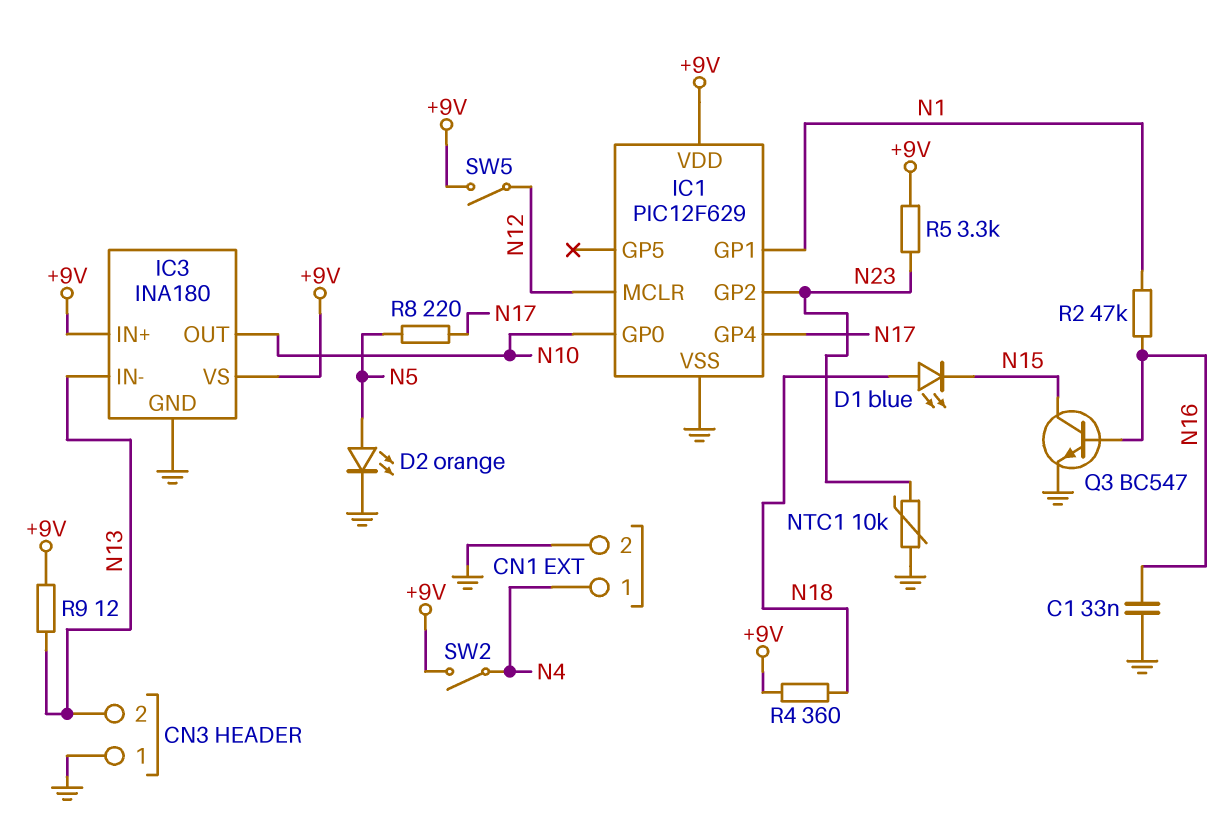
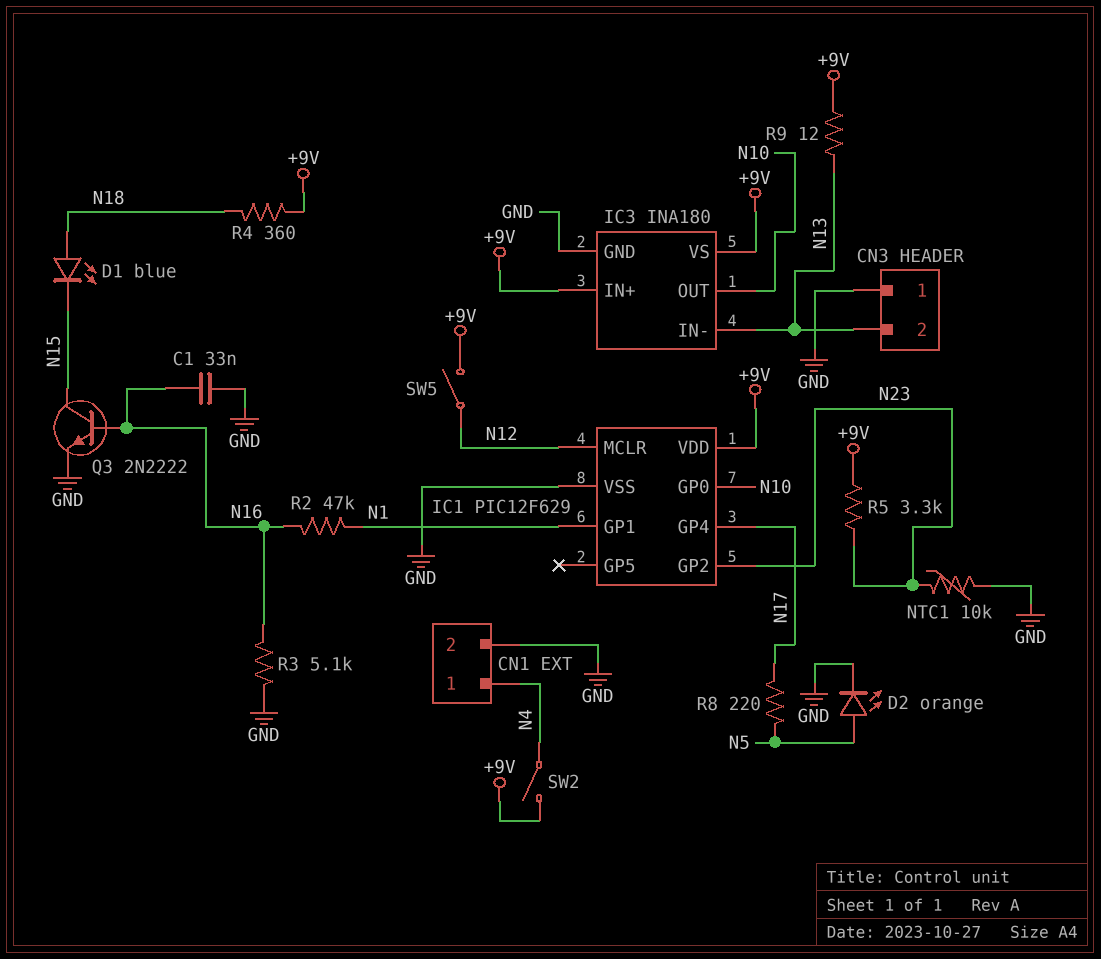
Q3: NPN BC547 (B N16, C N15, E GND) -> NPN 2N2222 (B N16, C N15, E GND)
R3: none -> 5.1k (GND, N16)

